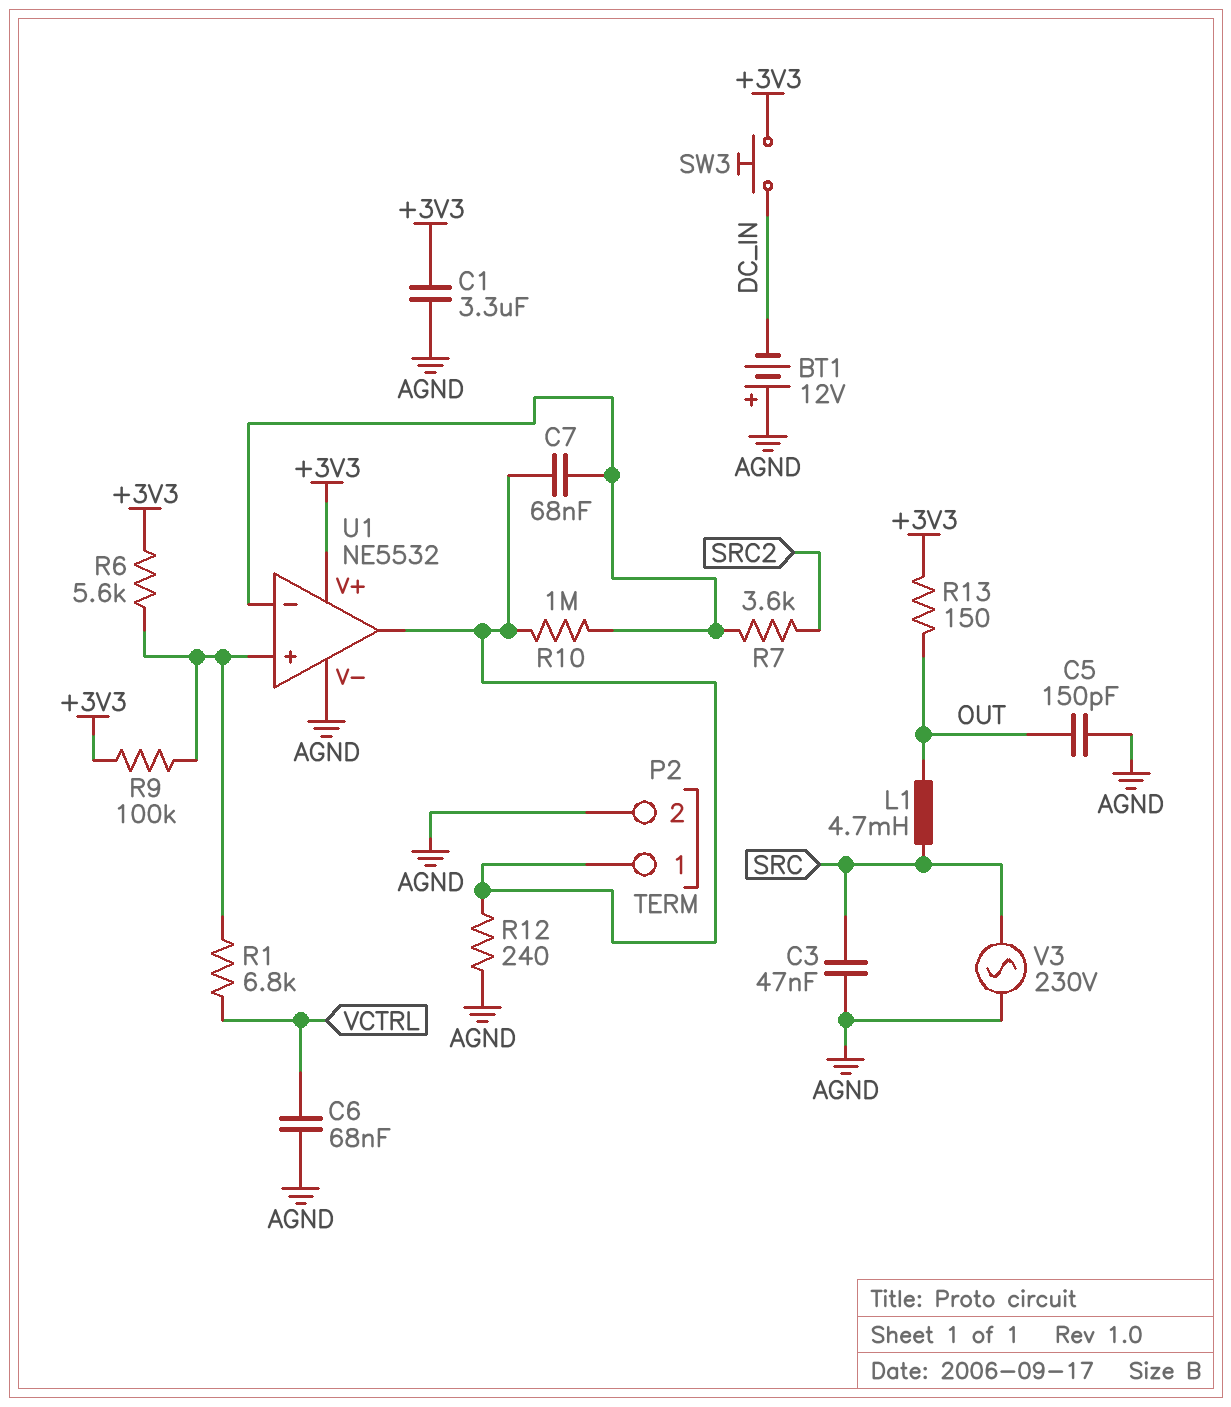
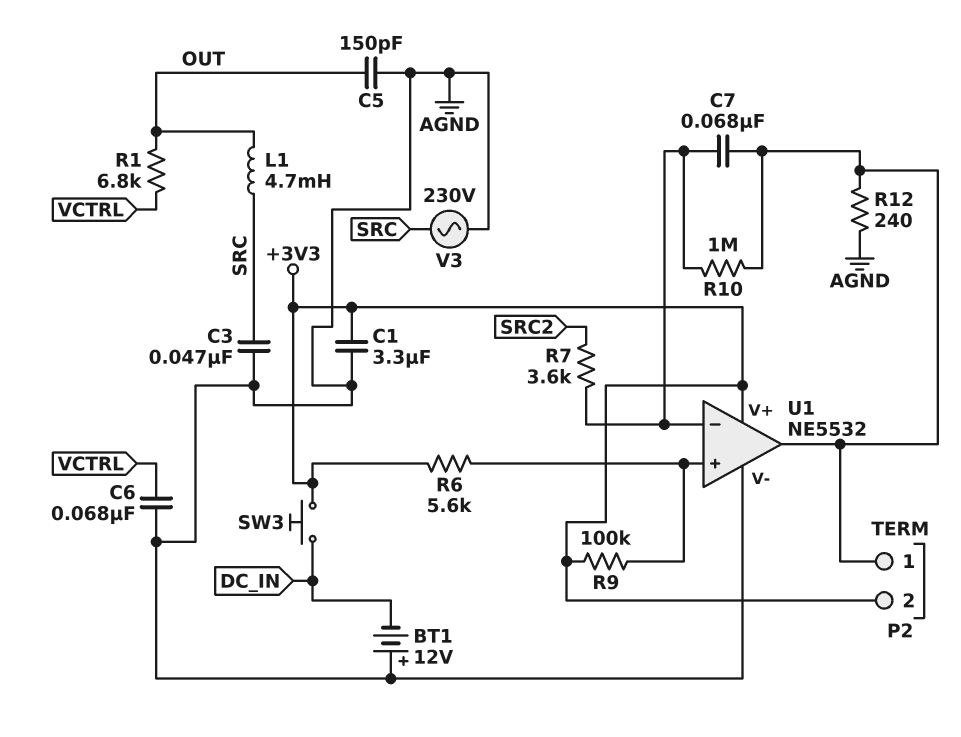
P2 pin 2: AGND -> +3V3
R1: 6.8k (U1/in+, VCTRL) -> 6.8k (OUT, VCTRL)
R13: 150 (+3V3, OUT) -> none

